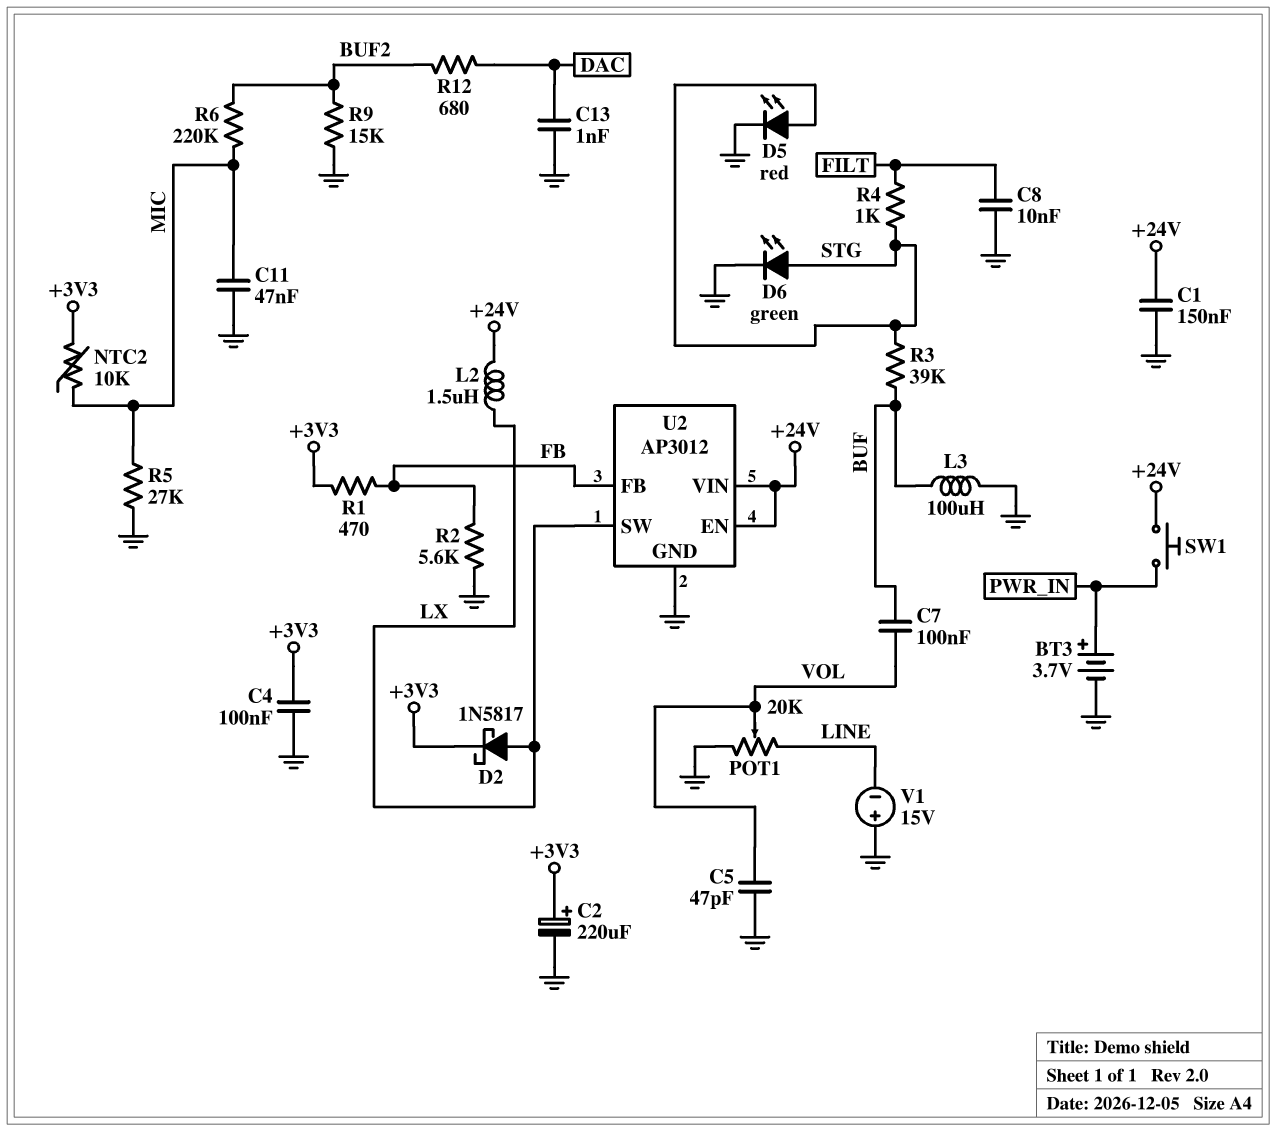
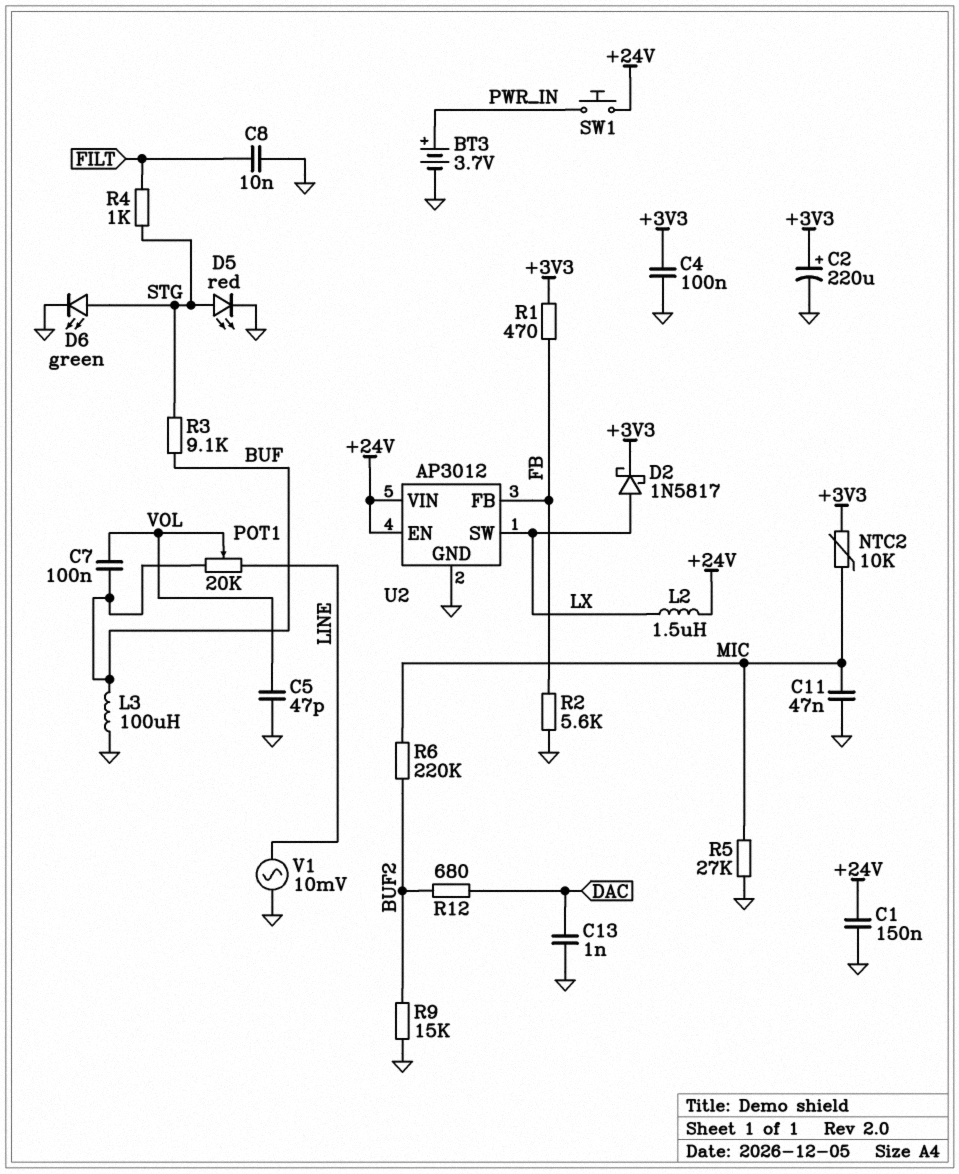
POT1: 20k (GND, LINE, wiper VOL) -> 20k (BUF, LINE, wiper VOL)
R3: 39k (BUF, STG) -> 9.1k (BUF, STG)
V1: 15V (plus GND, minus LINE) -> AC 10mV (GND, LINE)

